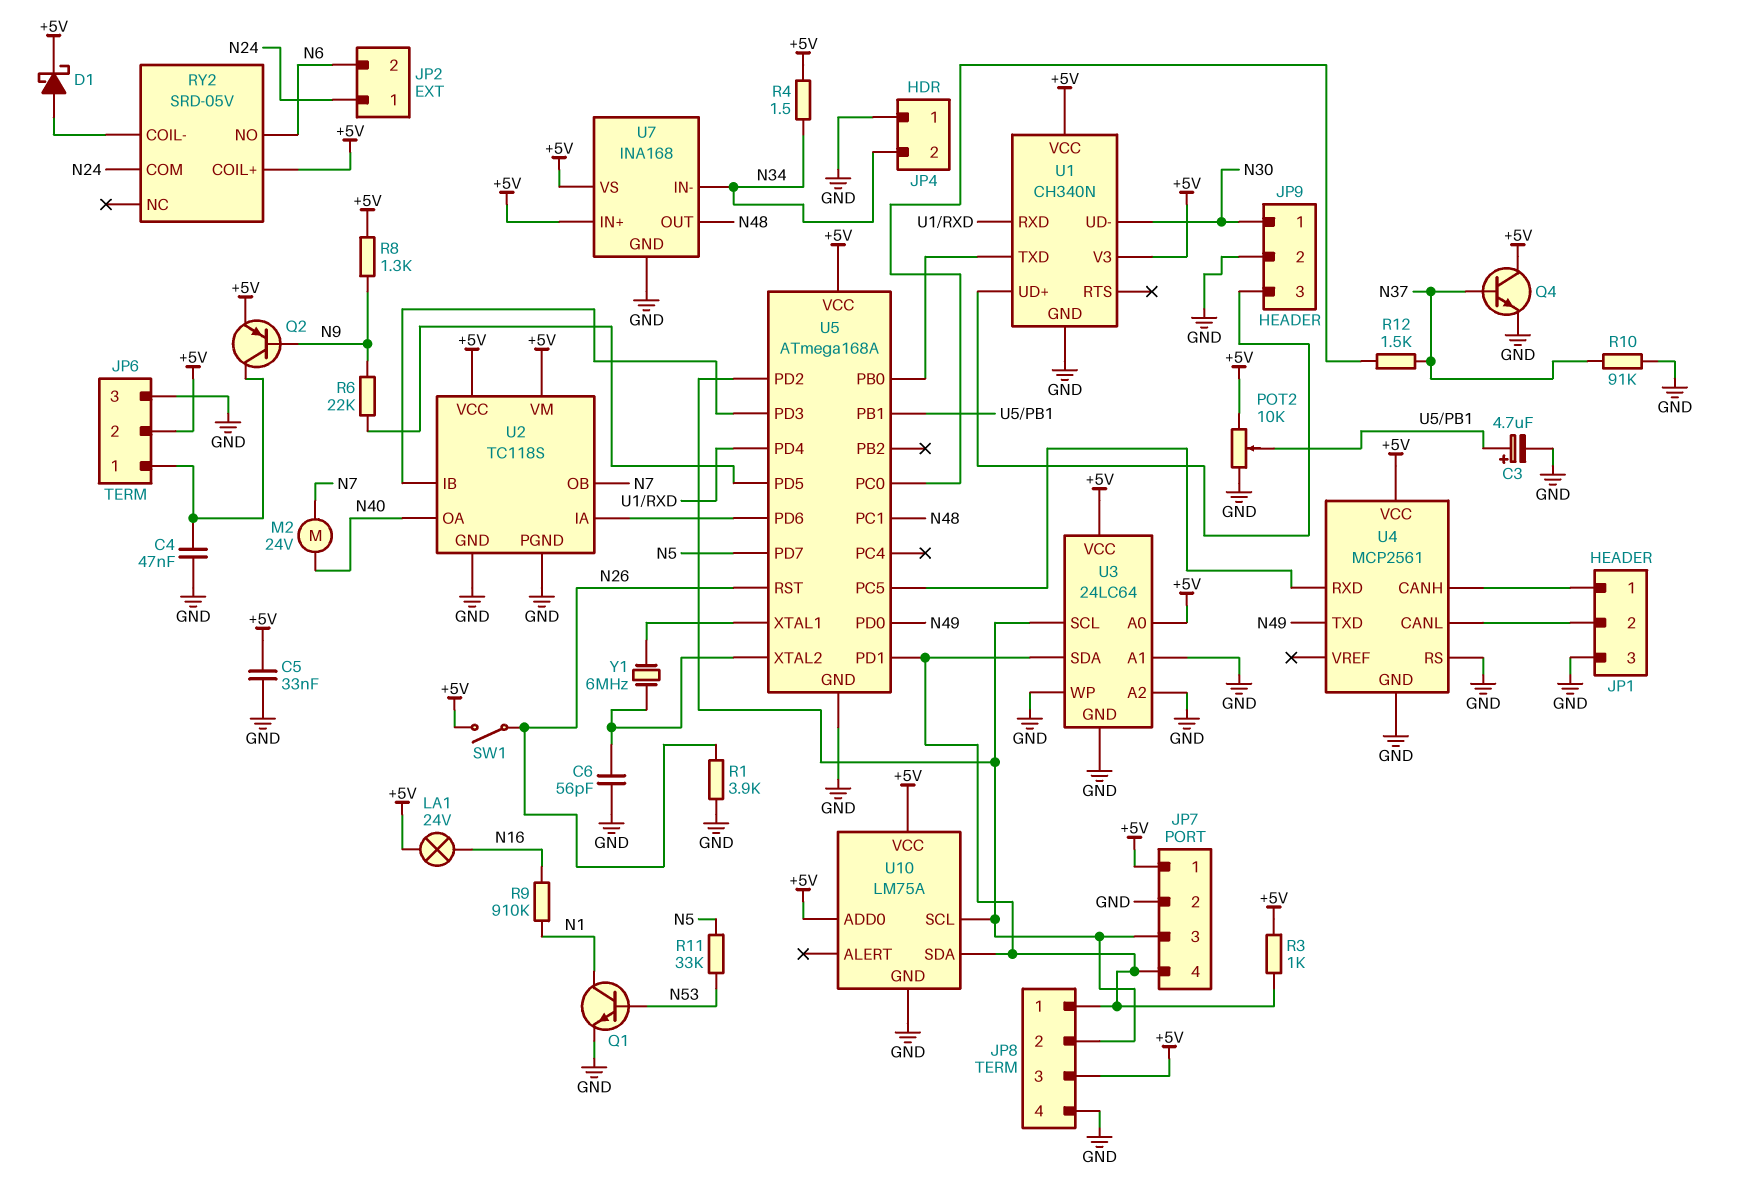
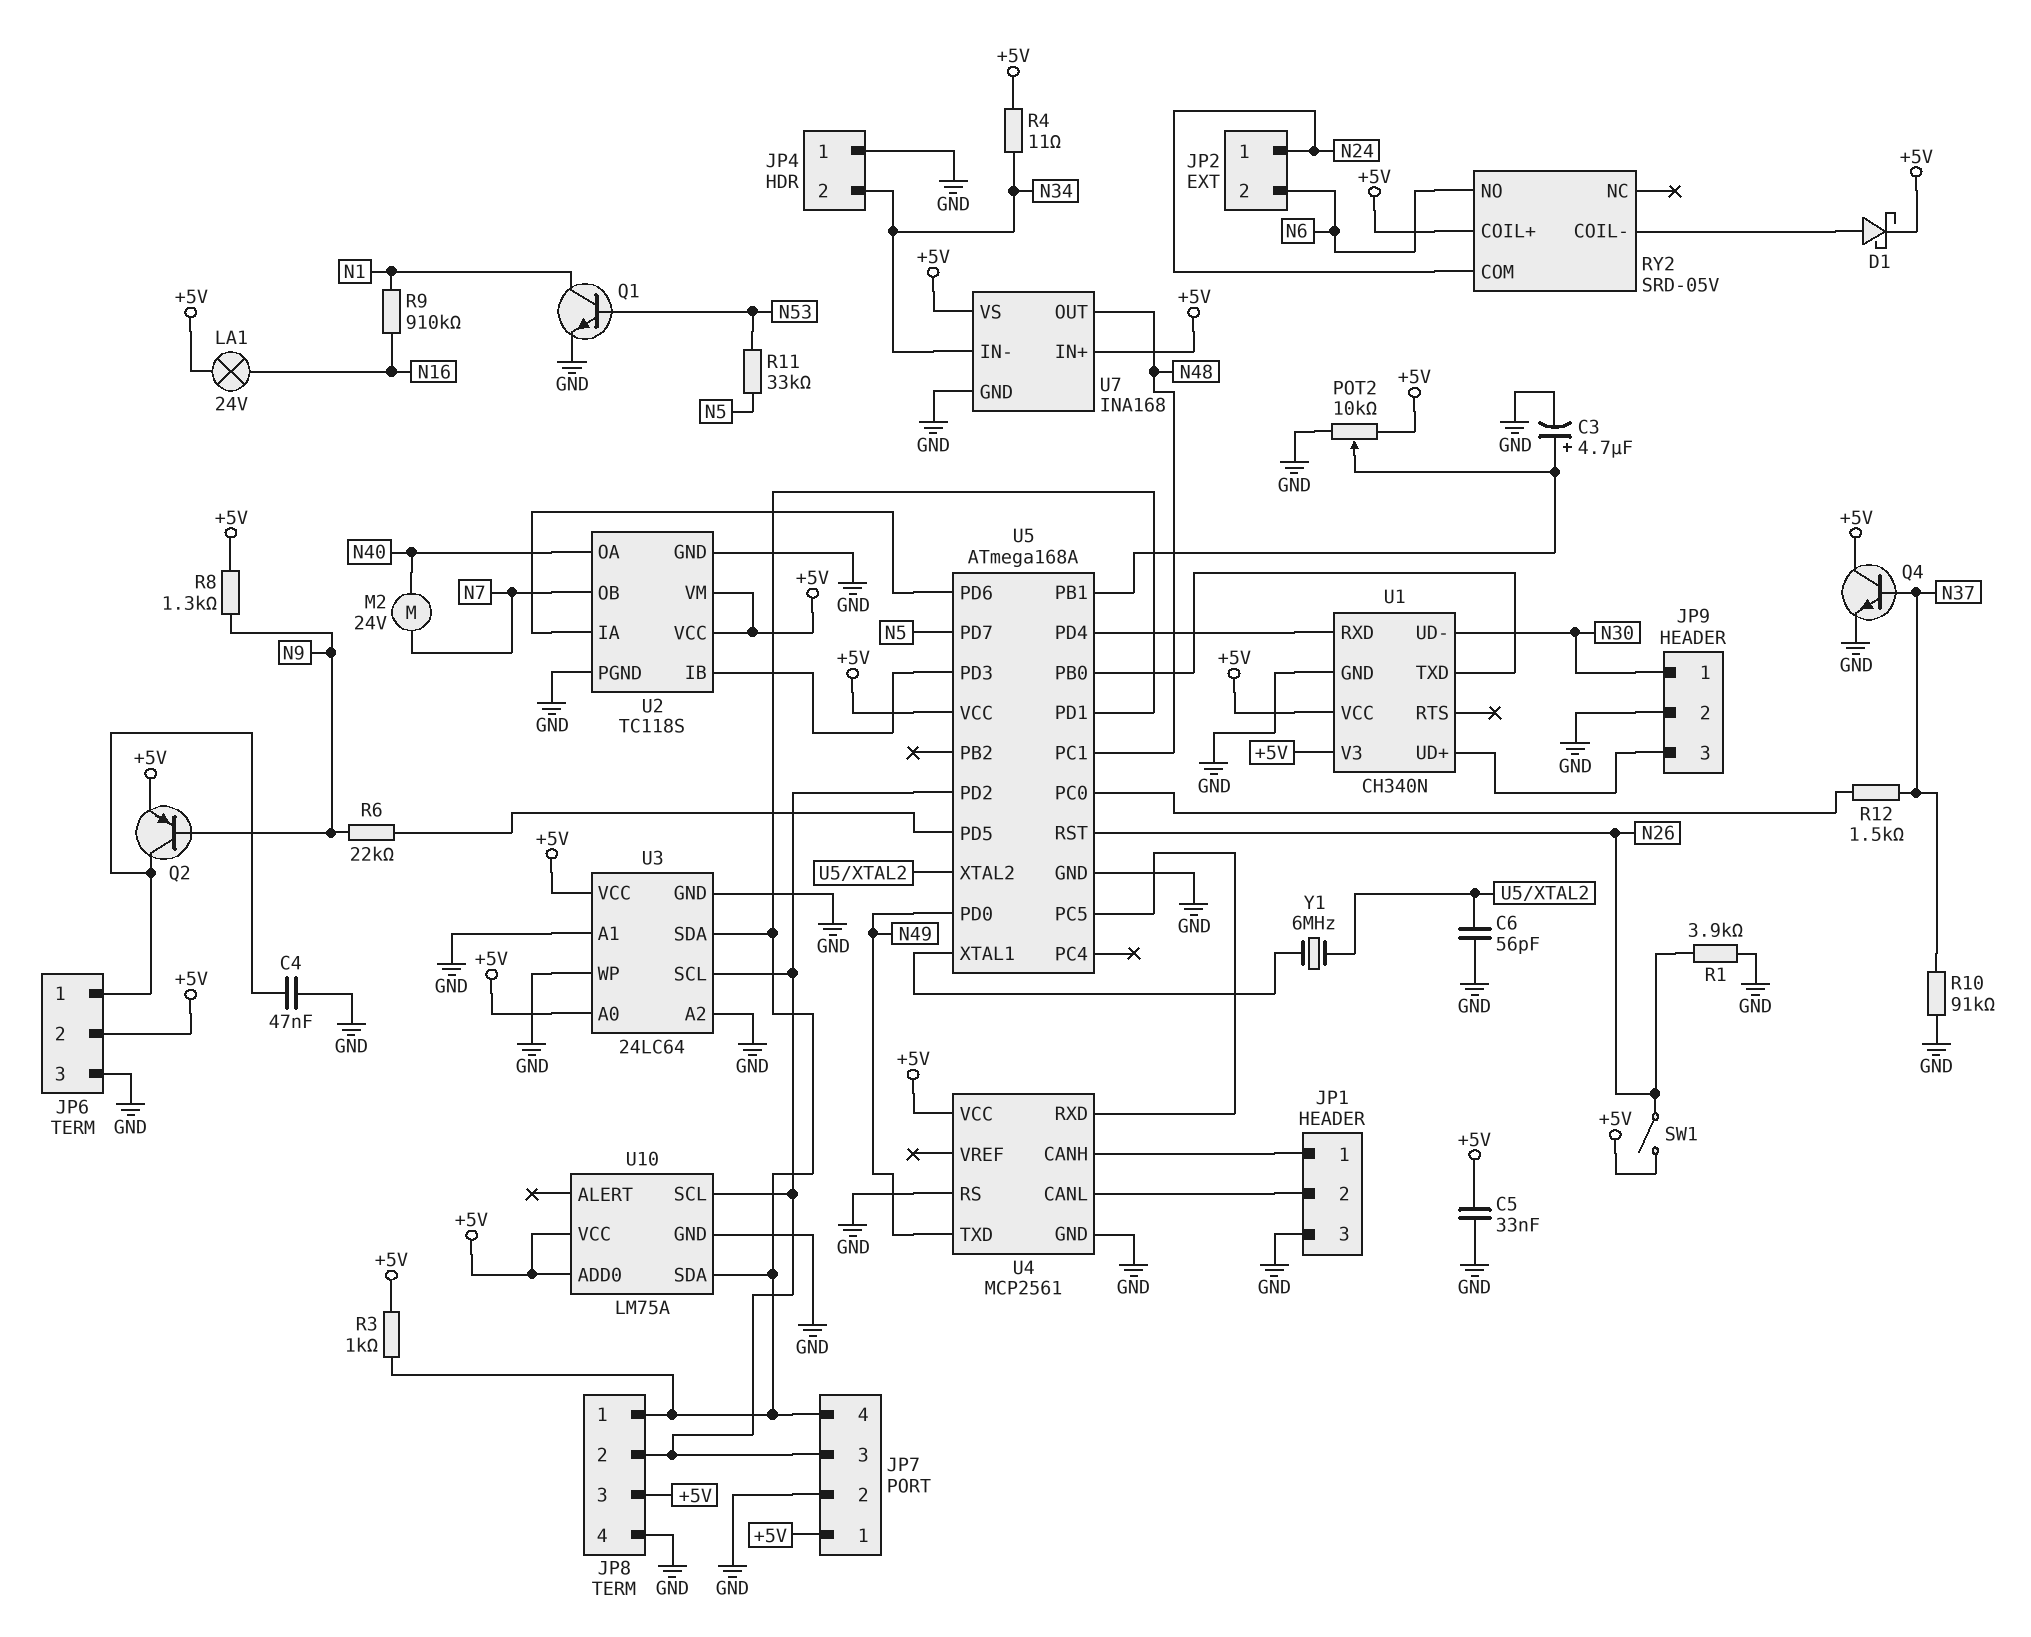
R4: 1.5 (+5V, N34) -> 11 (+5V, N34)

